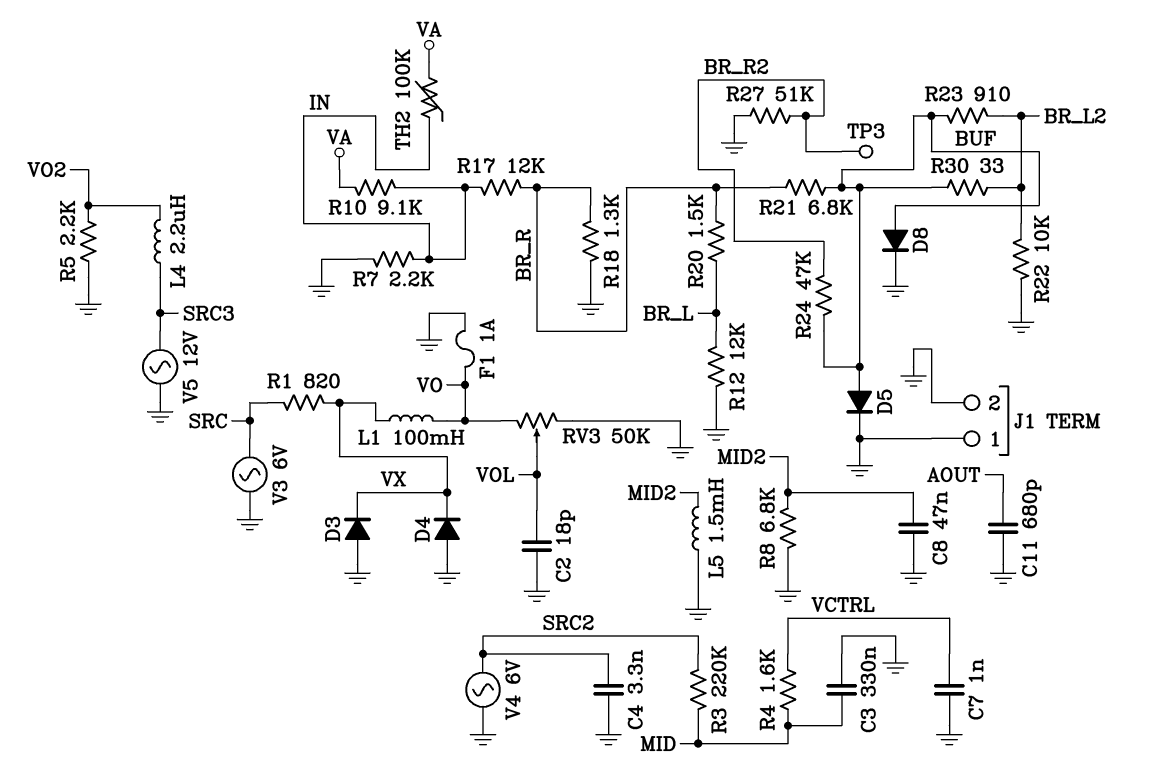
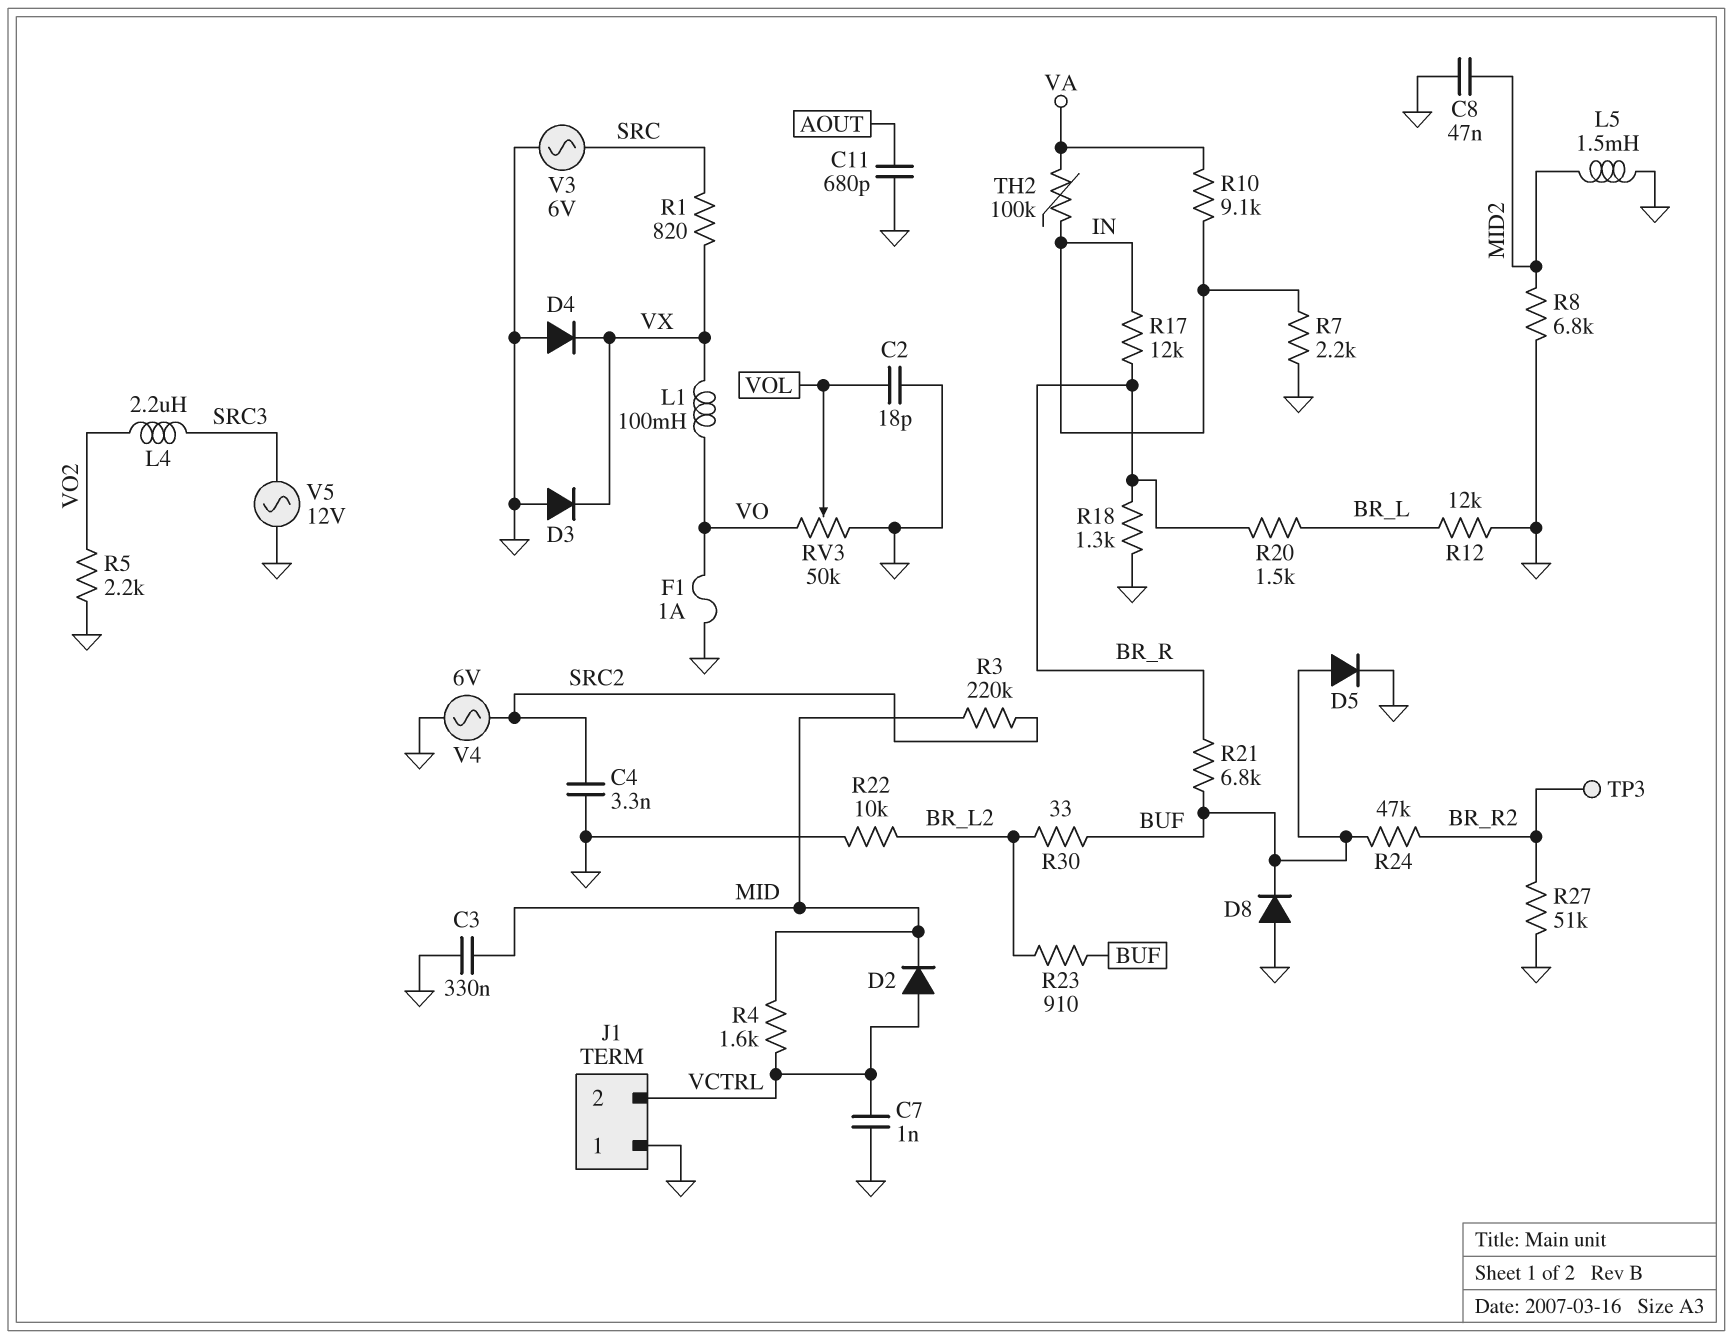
D2: none -> diode (A VCTRL, K MID)
D8: diode (A BUF, K GND) -> diode (A GND, K BUF)
J1 pin 2: GND -> VCTRL

